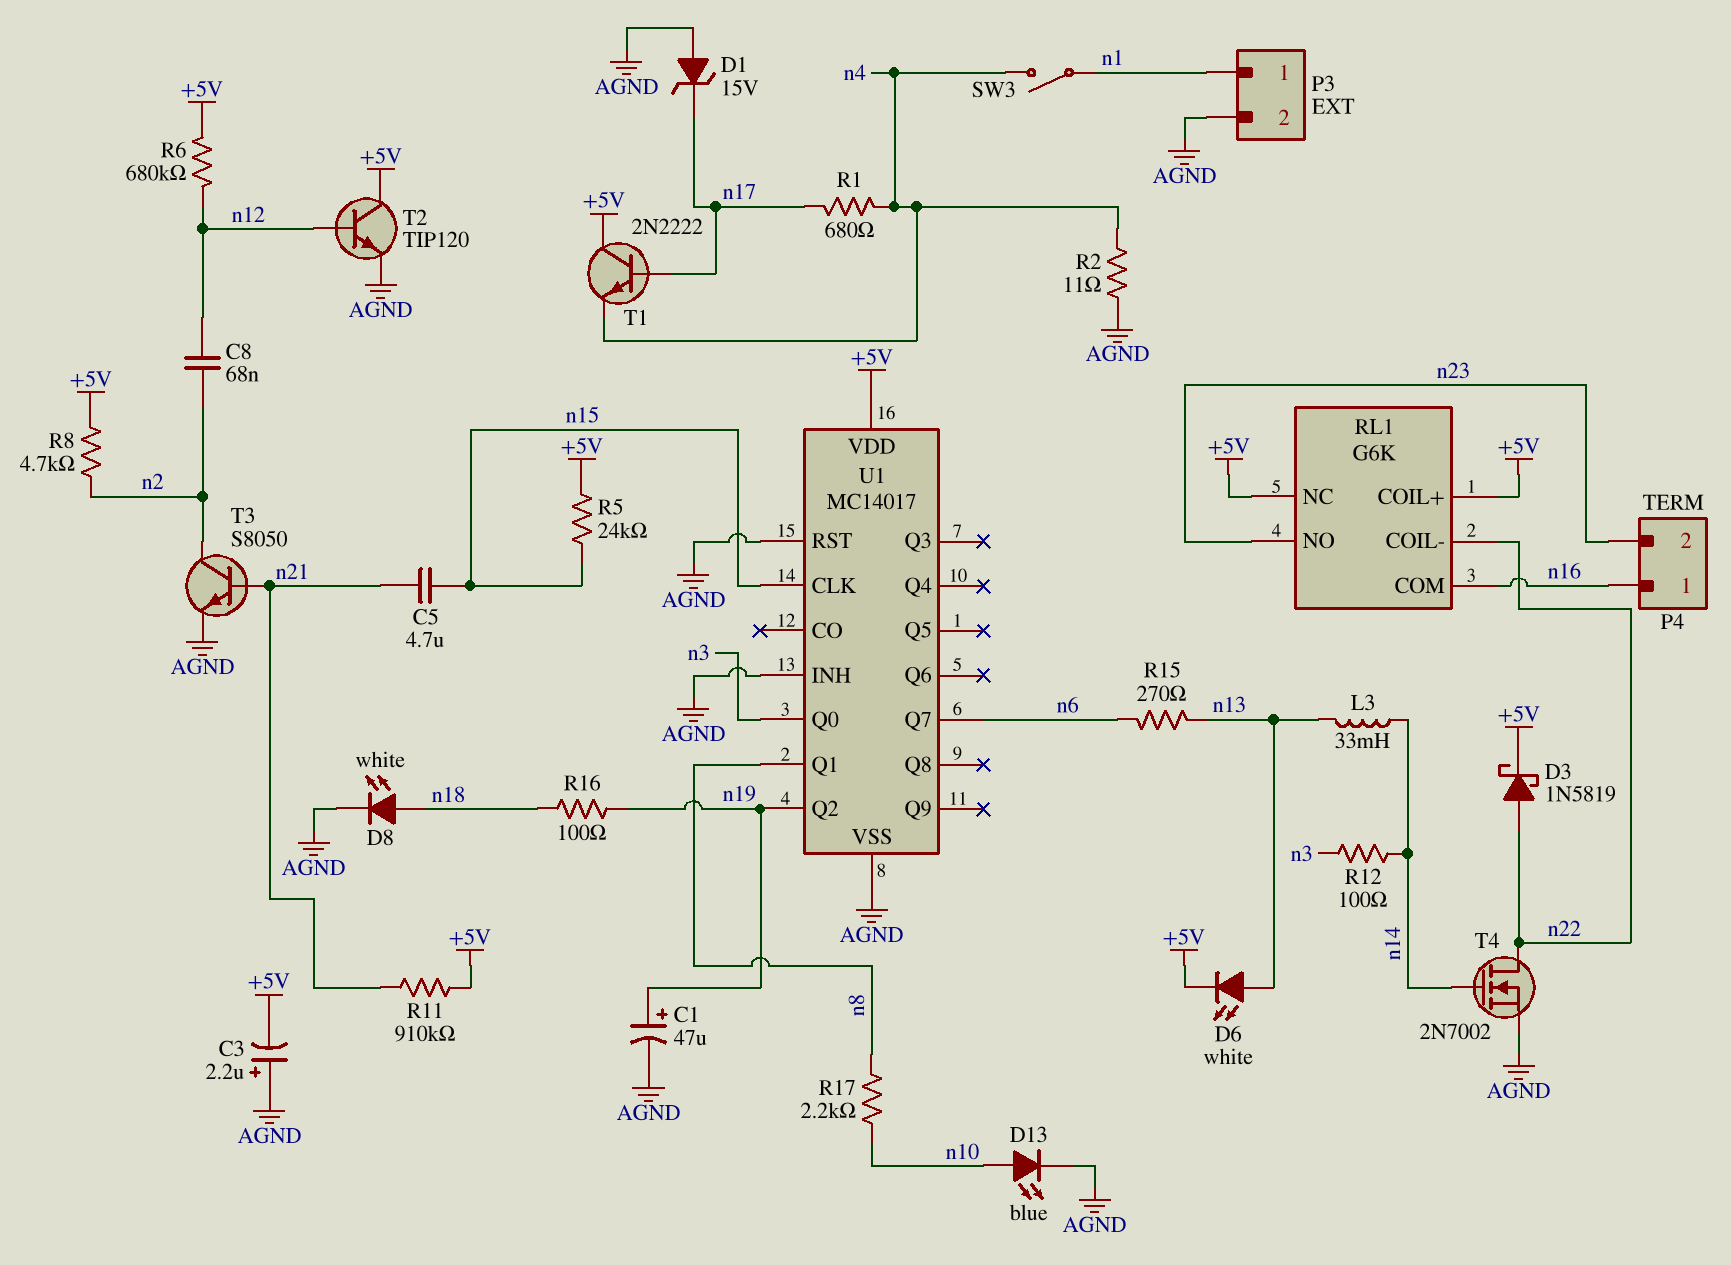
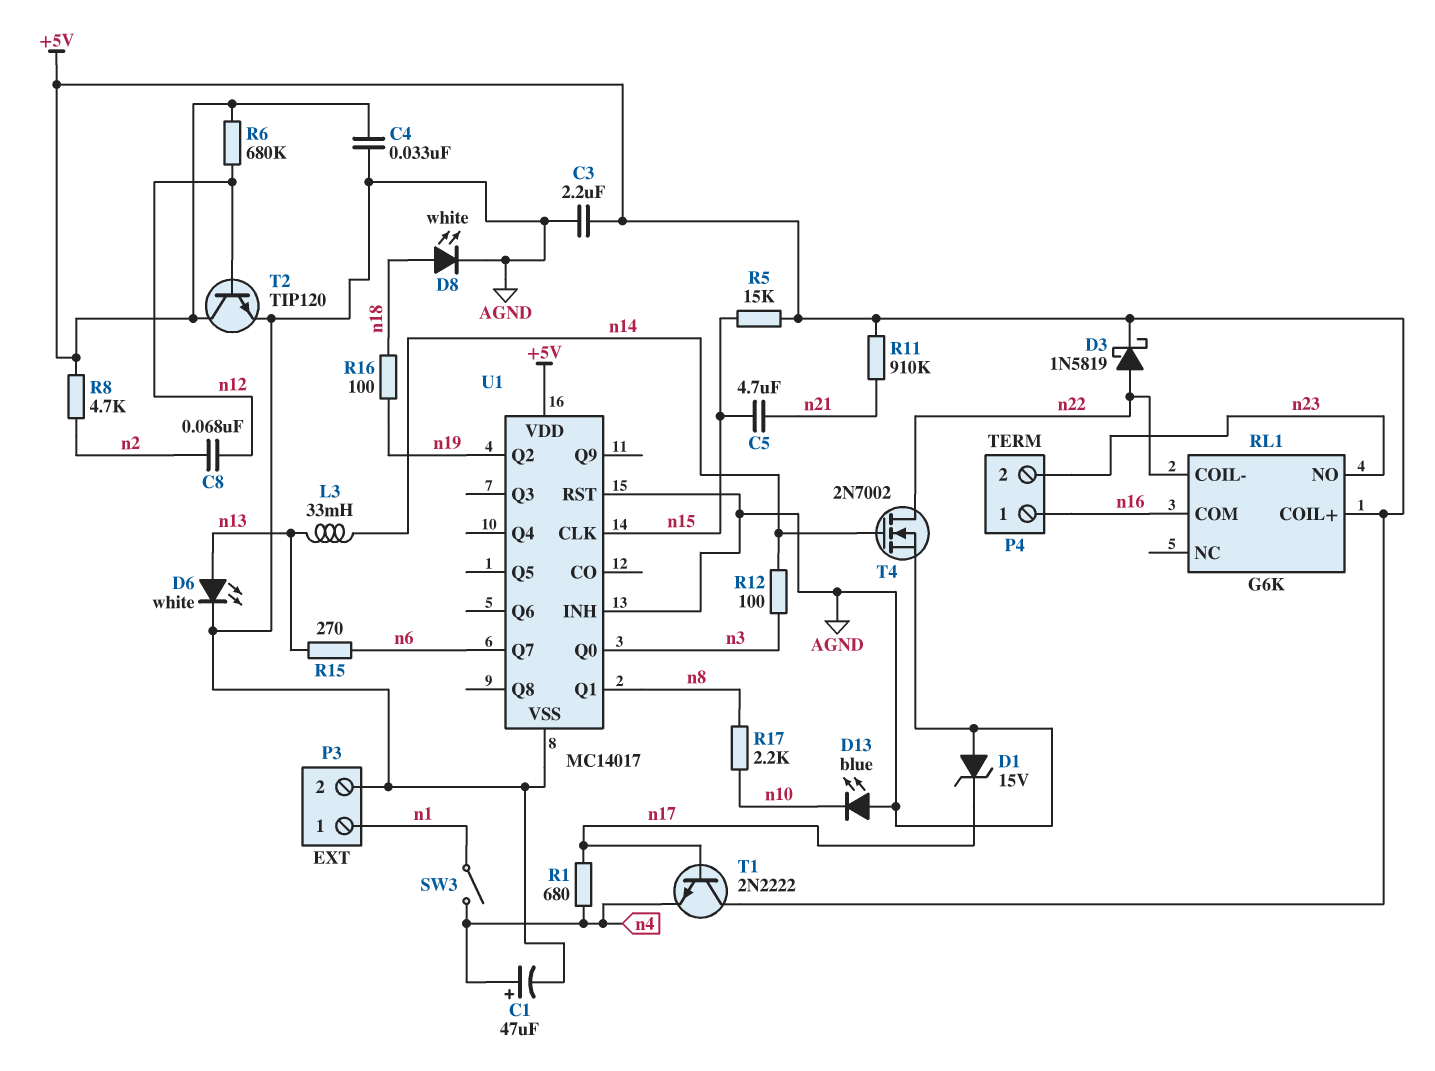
C1: 47uF (plus n19, minus AGND) -> 47uF (plus n4, minus AGND)
C3: 2.2uF (plus AGND, minus +5V) -> 2.2uF (+5V, AGND)
C4: none -> 33nF (+5V, AGND)
D6: LED white (A n13, K +5V) -> LED white (A n13, K AGND)
D13: LED blue (A n10, K AGND) -> LED blue (A AGND, K n10)
R2: 11 (AGND, n4) -> none
R5: 24k (+5V, n15) -> 15k (+5V, n15)
RL1 pin NC: +5V -> none
T3: NPN S8050 (B n21, C n2, E AGND) -> none

